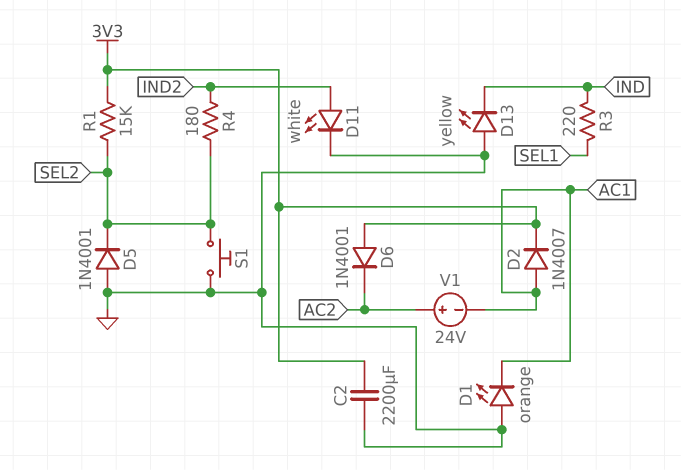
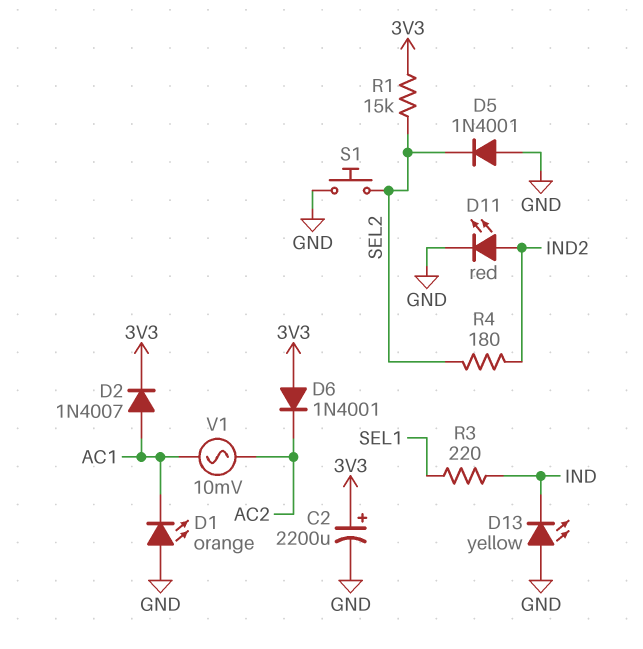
C2: 2200uF (3V3, GND) -> 2200uF (plus 3V3, minus GND)
D11: LED white (A IND2, K GND) -> LED red (A IND2, K GND)
V1: 24V (plus AC2, minus AC1) -> AC 10mV (AC1, AC2)

